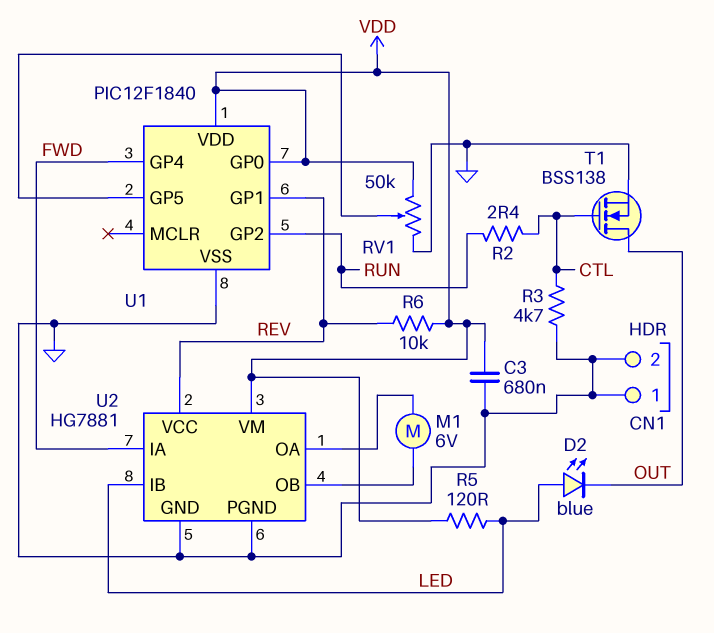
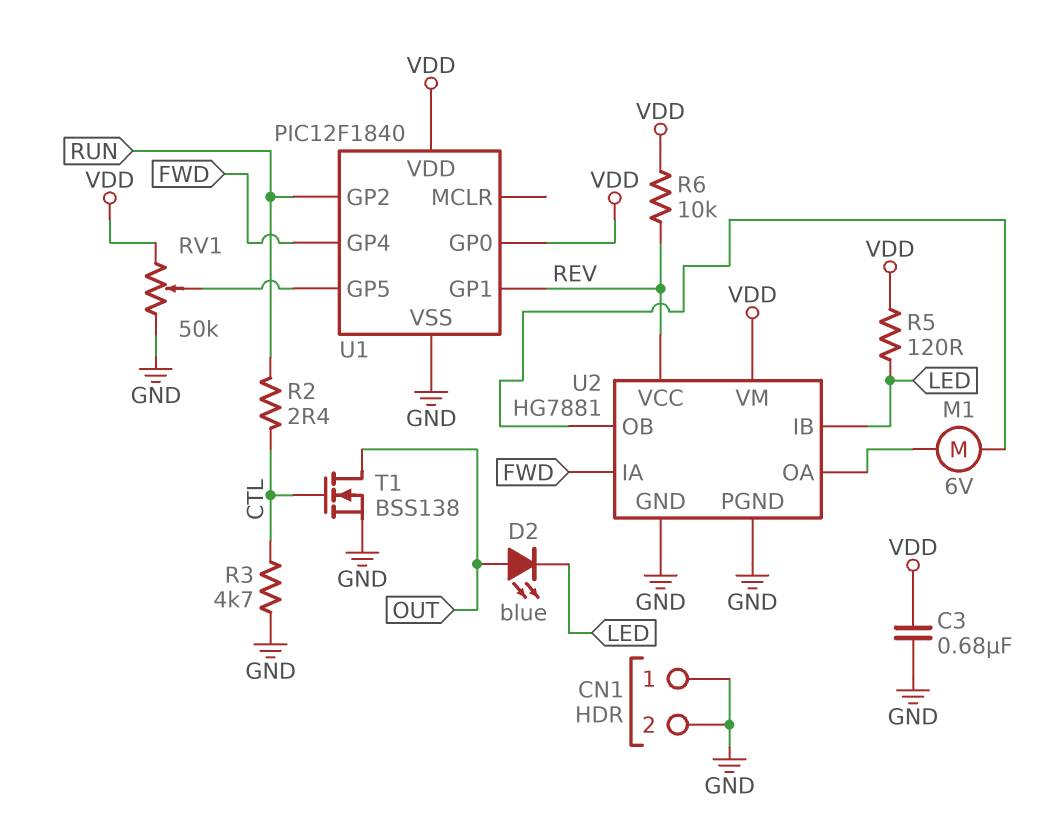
D2: LED blue (A LED, K OUT) -> LED blue (A OUT, K LED)

